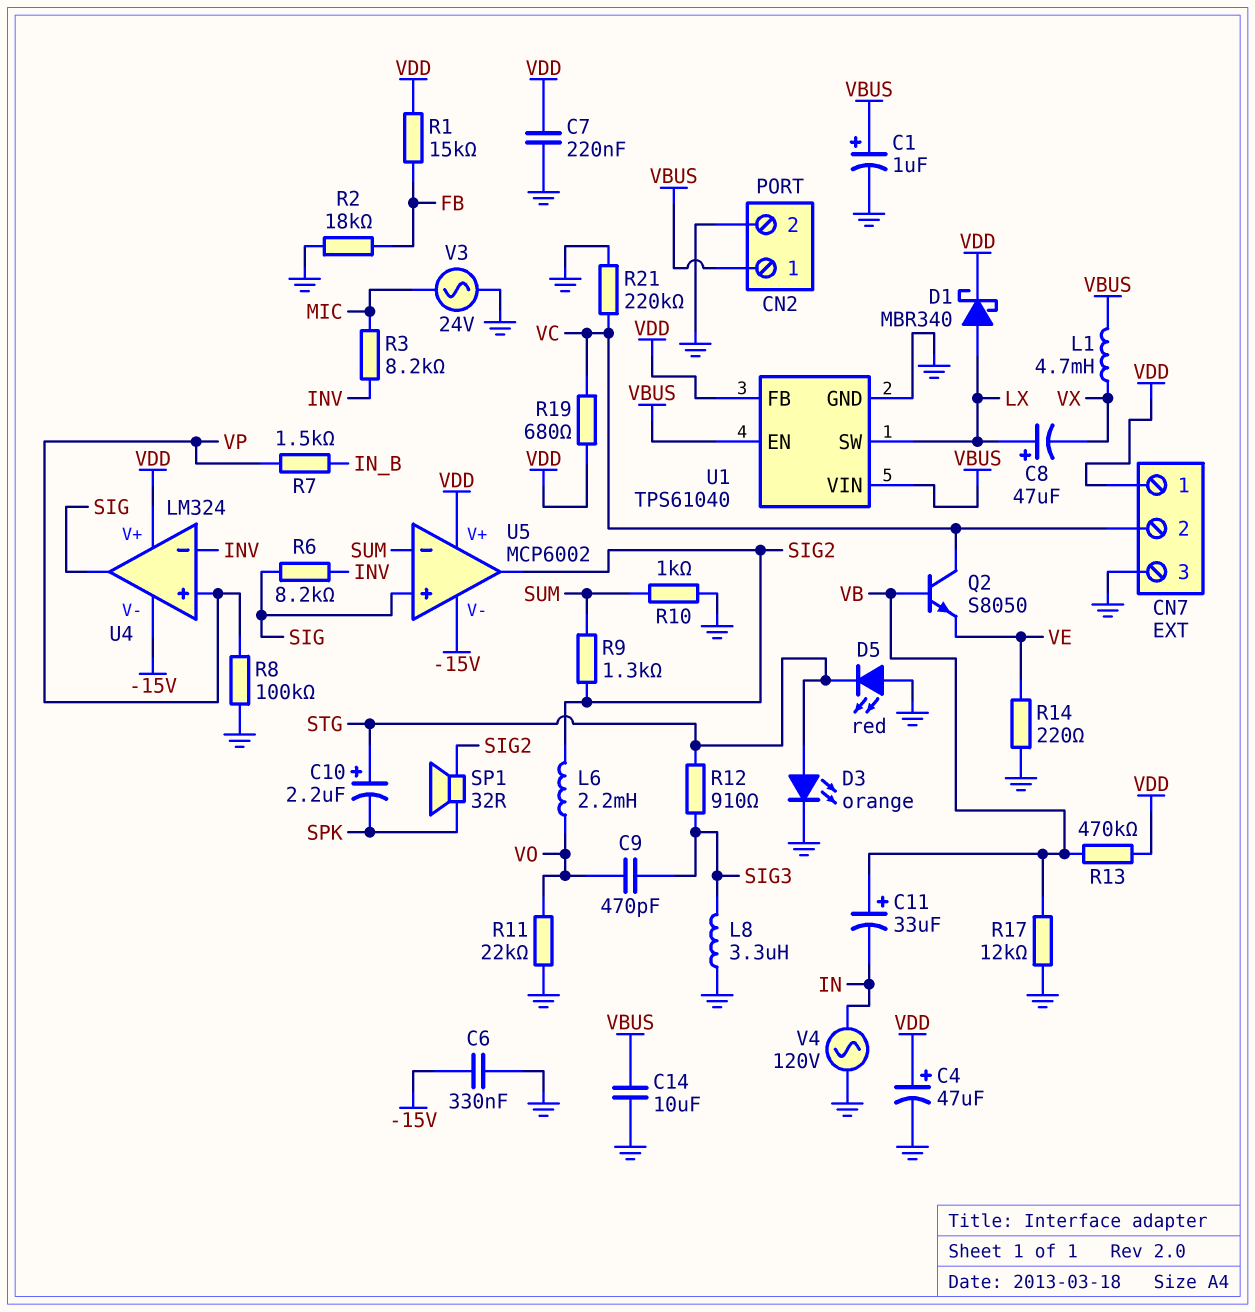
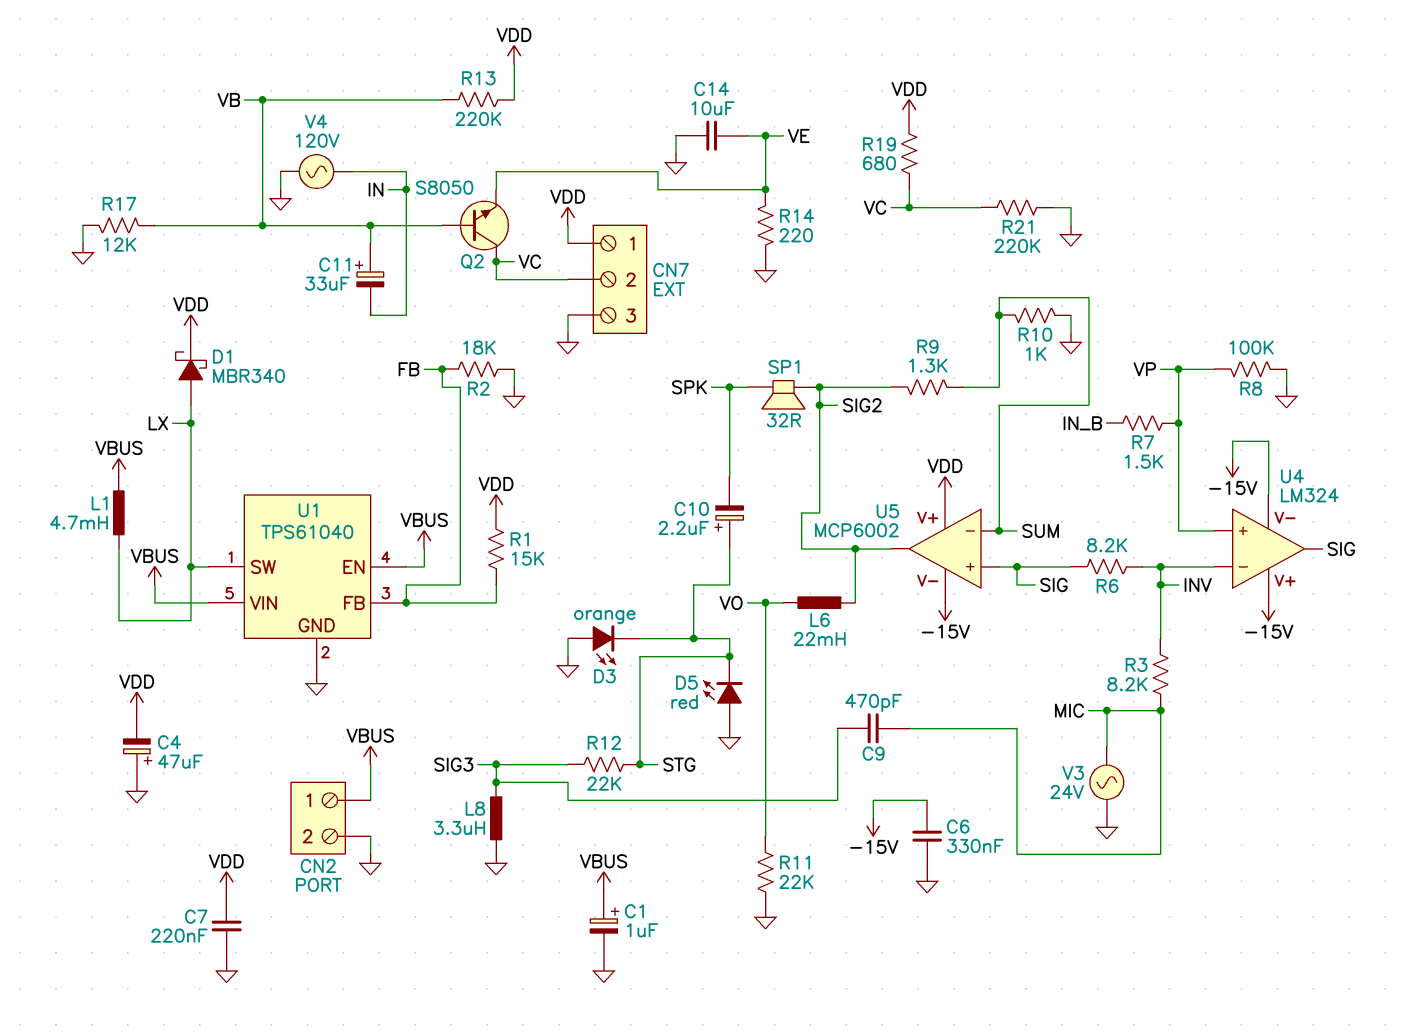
C4: 47uF (plus VDD, minus GND) -> 47uF (plus GND, minus VDD)
C8: 47uF (plus LX, minus VX) -> none
C9: 470pF (SIG3, VO) -> 470pF (MIC, SIG3)
C14: 10uF (GND, VBUS) -> 10uF (GND, VE)
D3: LED orange (A STG, K GND) -> LED orange (A GND, K STG)
L1: 4.7mH (VBUS, VX) -> 4.7mH (LX, VBUS)
L6: 2.2mH (SIG2, VO) -> 22mH (SIG2, VO)
R12: 910 (SIG3, STG) -> 22k (SIG3, STG)
R13: 470k (VB, VDD) -> 220k (VB, VDD)
U1 pin FB: VDD -> FB
U4 pin V+: VDD -> -15V

